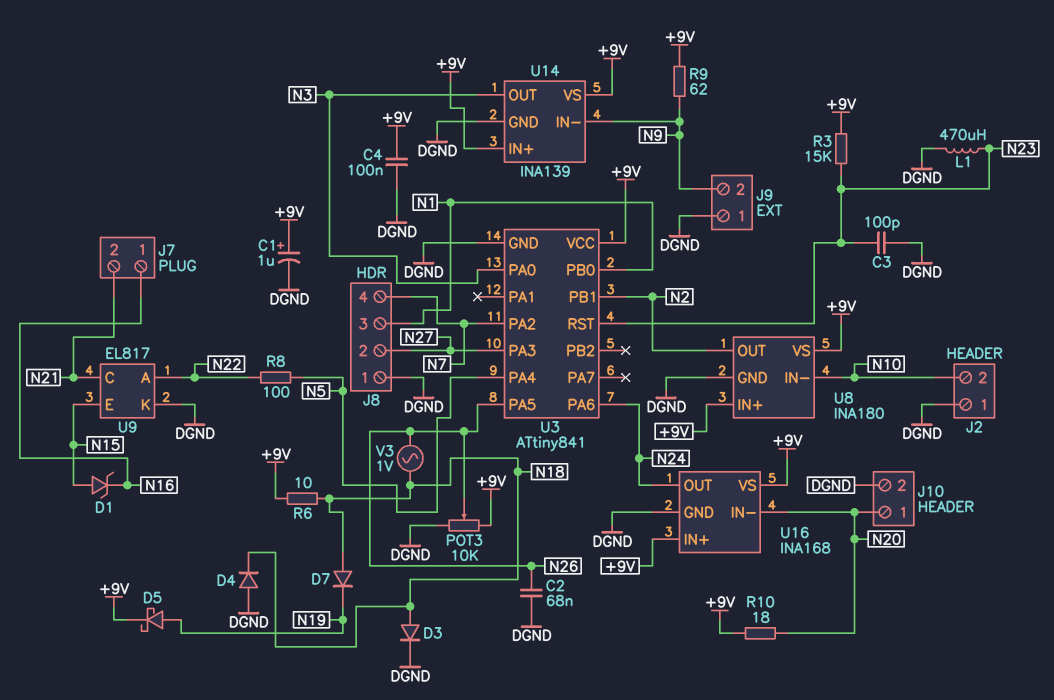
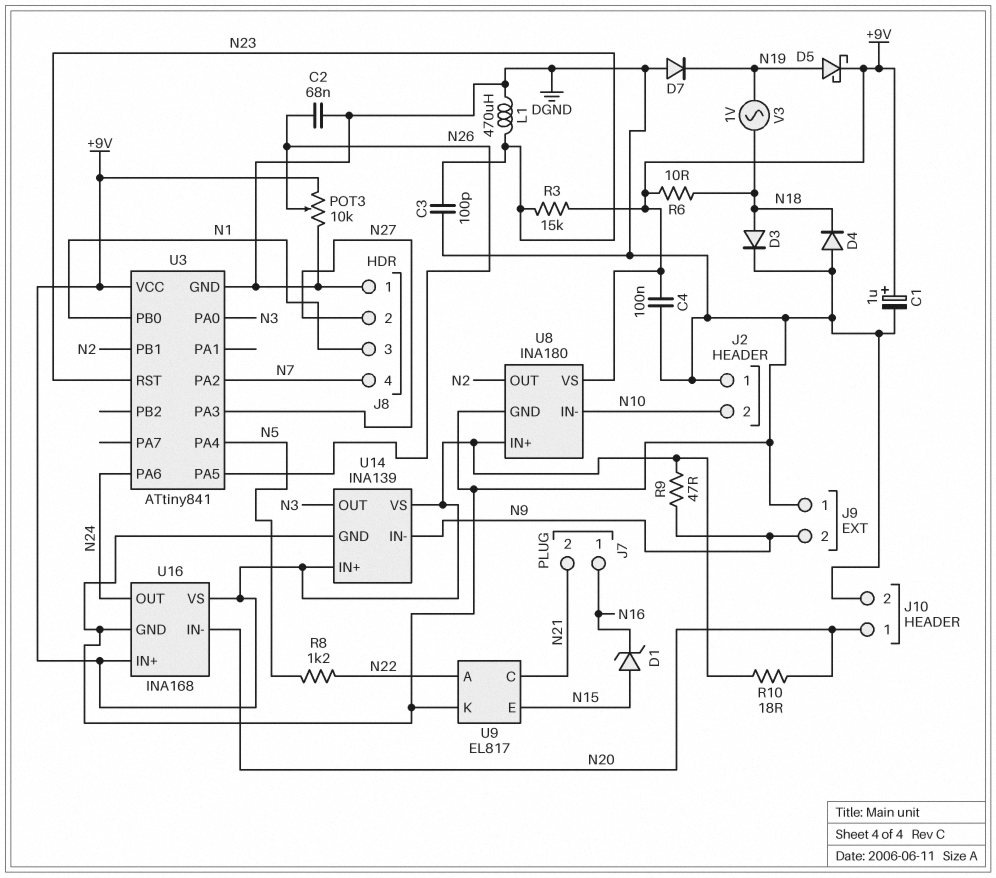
D7: diode (A N18, K N19) -> diode (A DGND, K N19)
R8: 100 (N5, N22) -> 1.2k (N5, N22)
R9: 62 (+9V, N9) -> 47 (+9V, N9)
V3: AC 1V (N18, N26) -> AC 1V (N18, N19)

